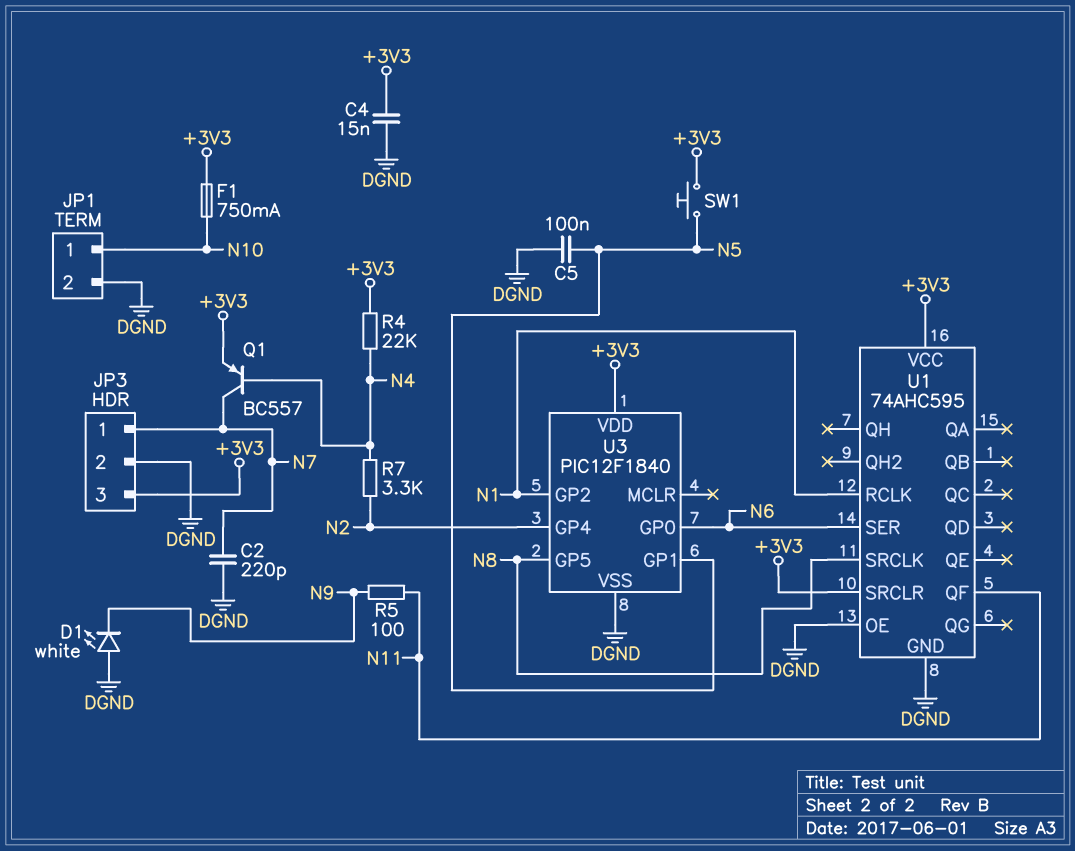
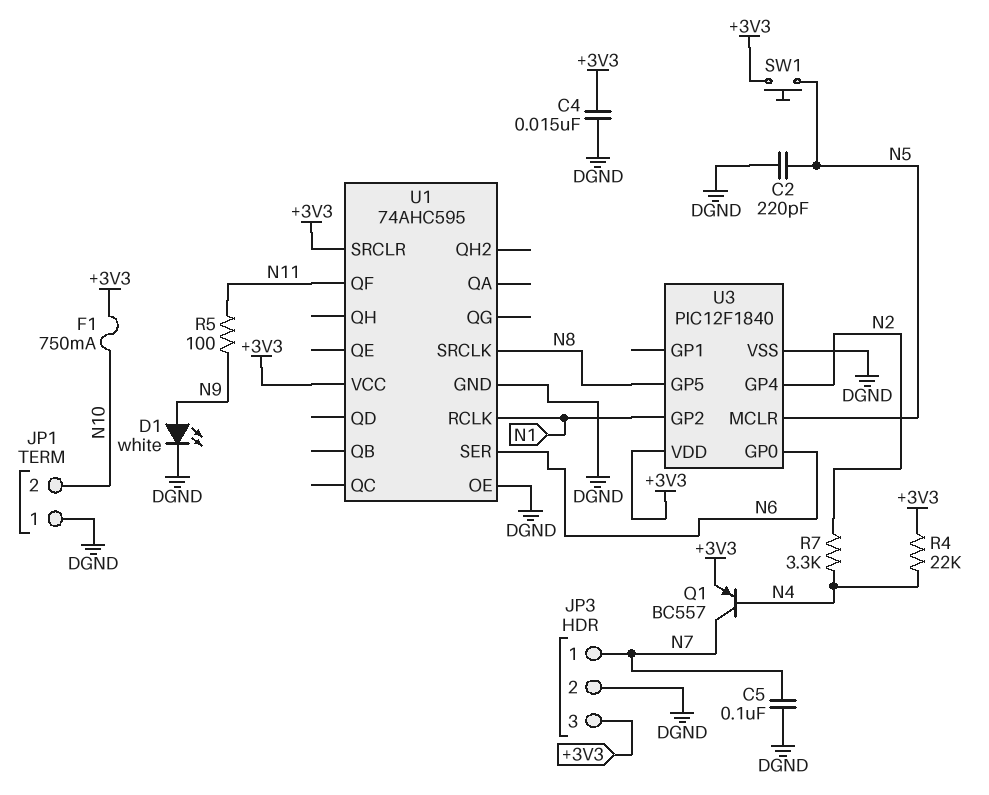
C2: 220pF (DGND, N7) -> 220pF (DGND, N5)
C5: 100nF (DGND, N5) -> 100nF (DGND, N7)
D1: LED white (A DGND, K N9) -> LED white (A N9, K DGND)
JP1 pin 1: N10 -> DGND
JP1 pin 2: DGND -> N10
U3 pin GP1: N5 -> none
U3 pin MCLR: none -> N5

